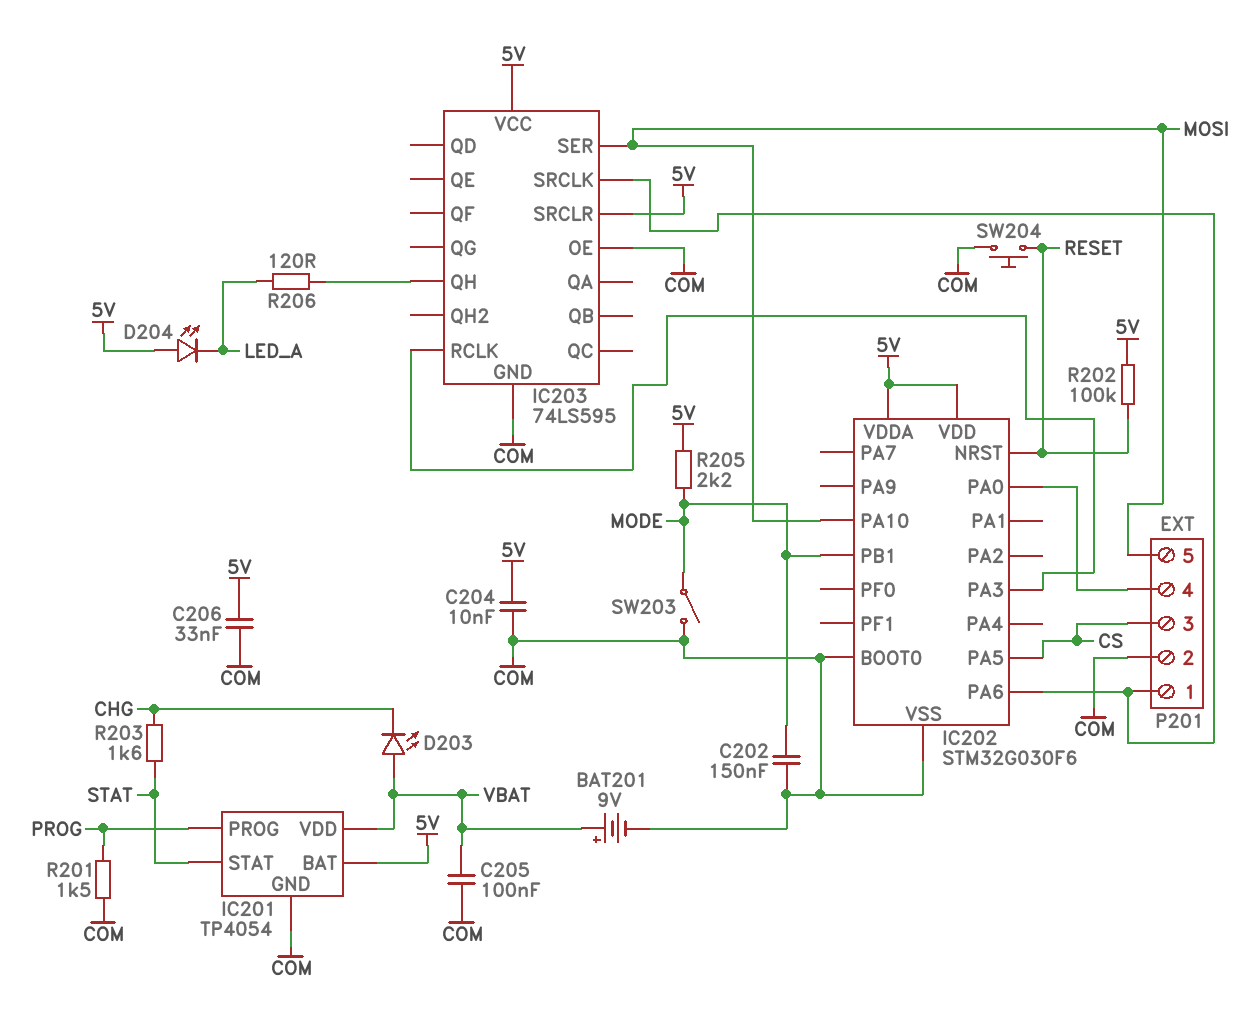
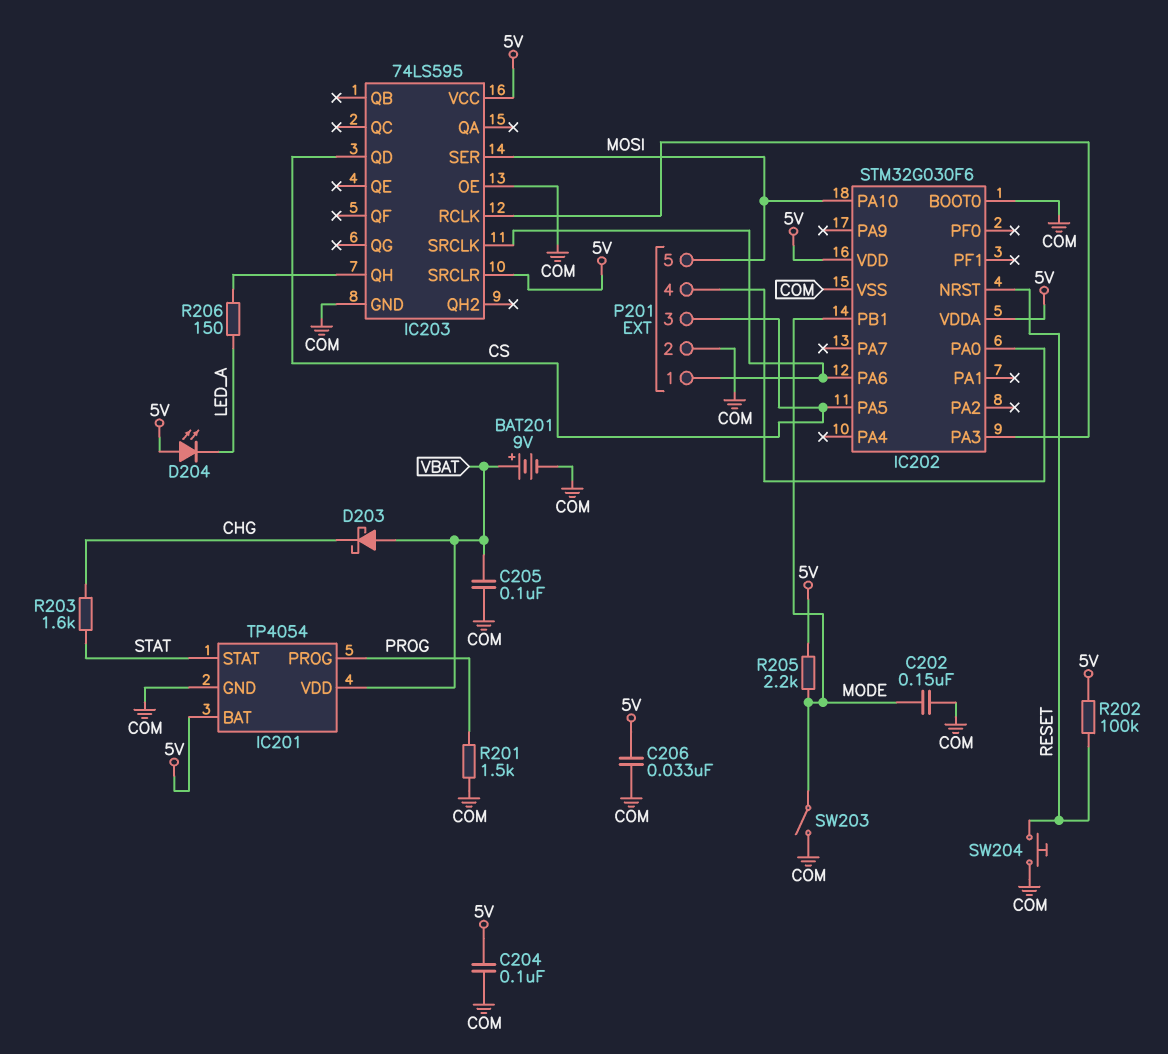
C204: 10nF (5V, COM) -> 100nF (5V, COM)
D203: LED (A VBAT, K CHG) -> schottky (A VBAT, K CHG)
IC203 pin QD: none -> CS
R206: 120 (IC203/QH, LED_A) -> 150 (IC203/QH, LED_A)

